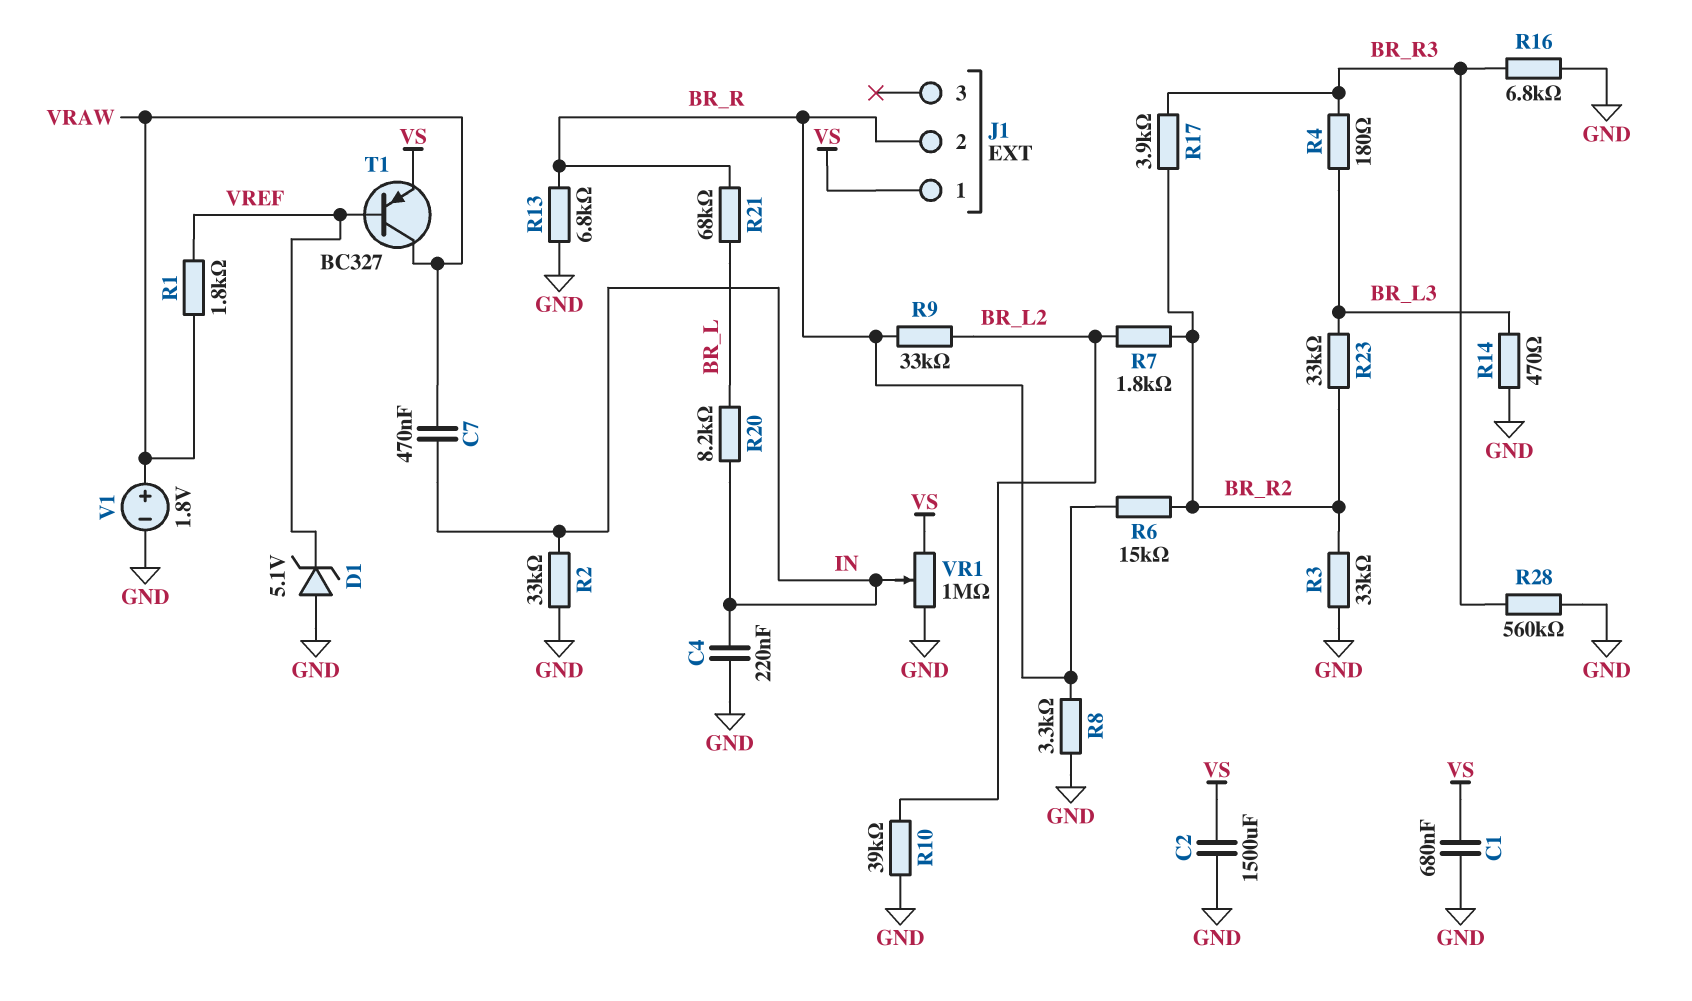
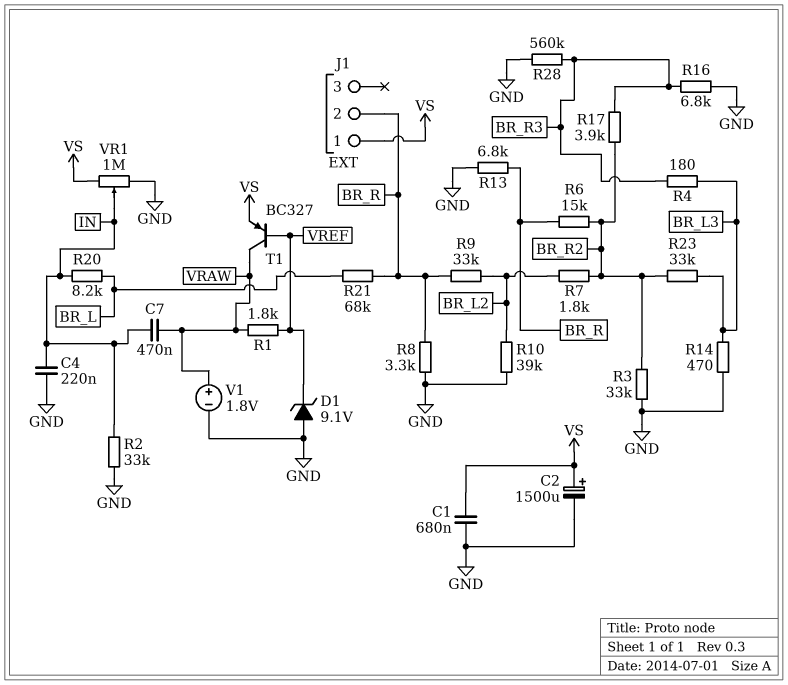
C2: 1500uF (GND, VS) -> 1500uF (plus VS, minus GND)
D1: zener 5.1V (A GND, K VREF) -> zener 9.1V (A GND, K VREF)

